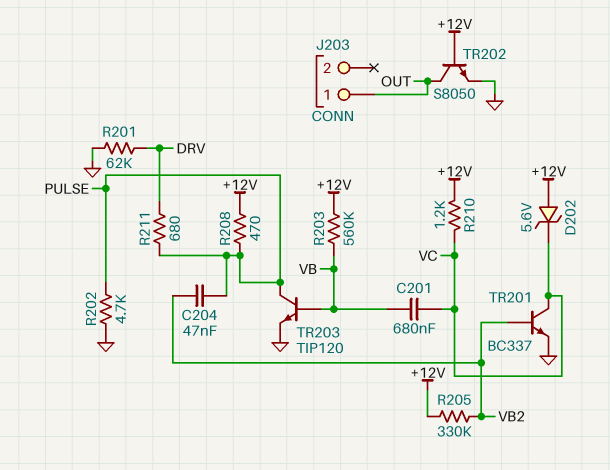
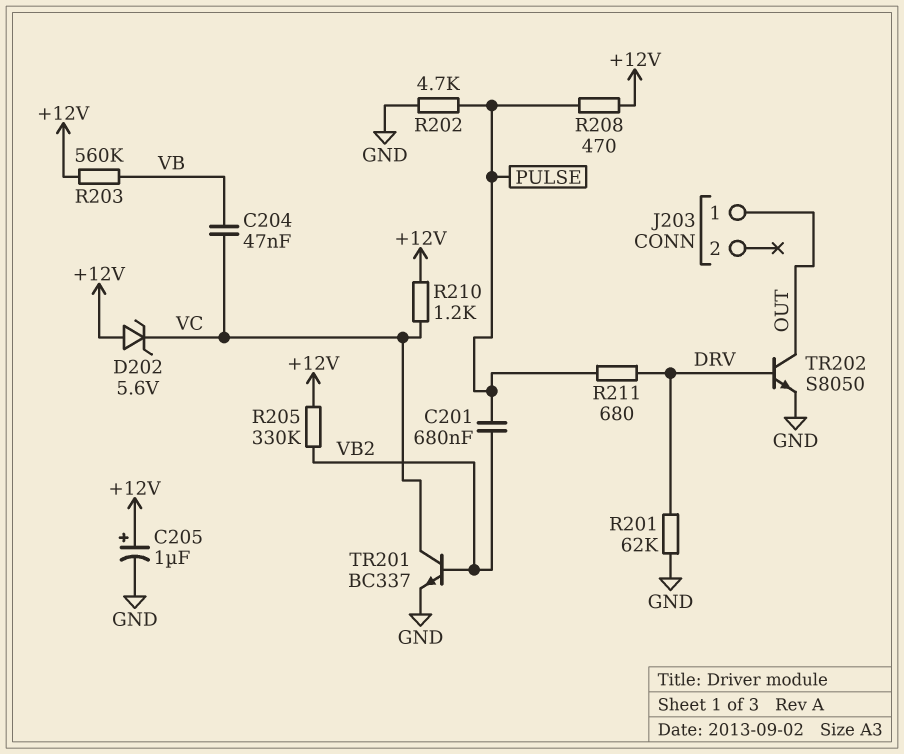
C201: 680nF (VB, VC) -> 680nF (PULSE, VB2)
C204: 47nF (PULSE, VB2) -> 47nF (VB, VC)
C205: none -> 1uF (plus +12V, minus GND)
TR202: NPN S8050 (B +12V, C OUT, E GND) -> NPN S8050 (B DRV, C OUT, E GND)
TR203: NPN TIP120 (B VB, C PULSE, E GND) -> none

